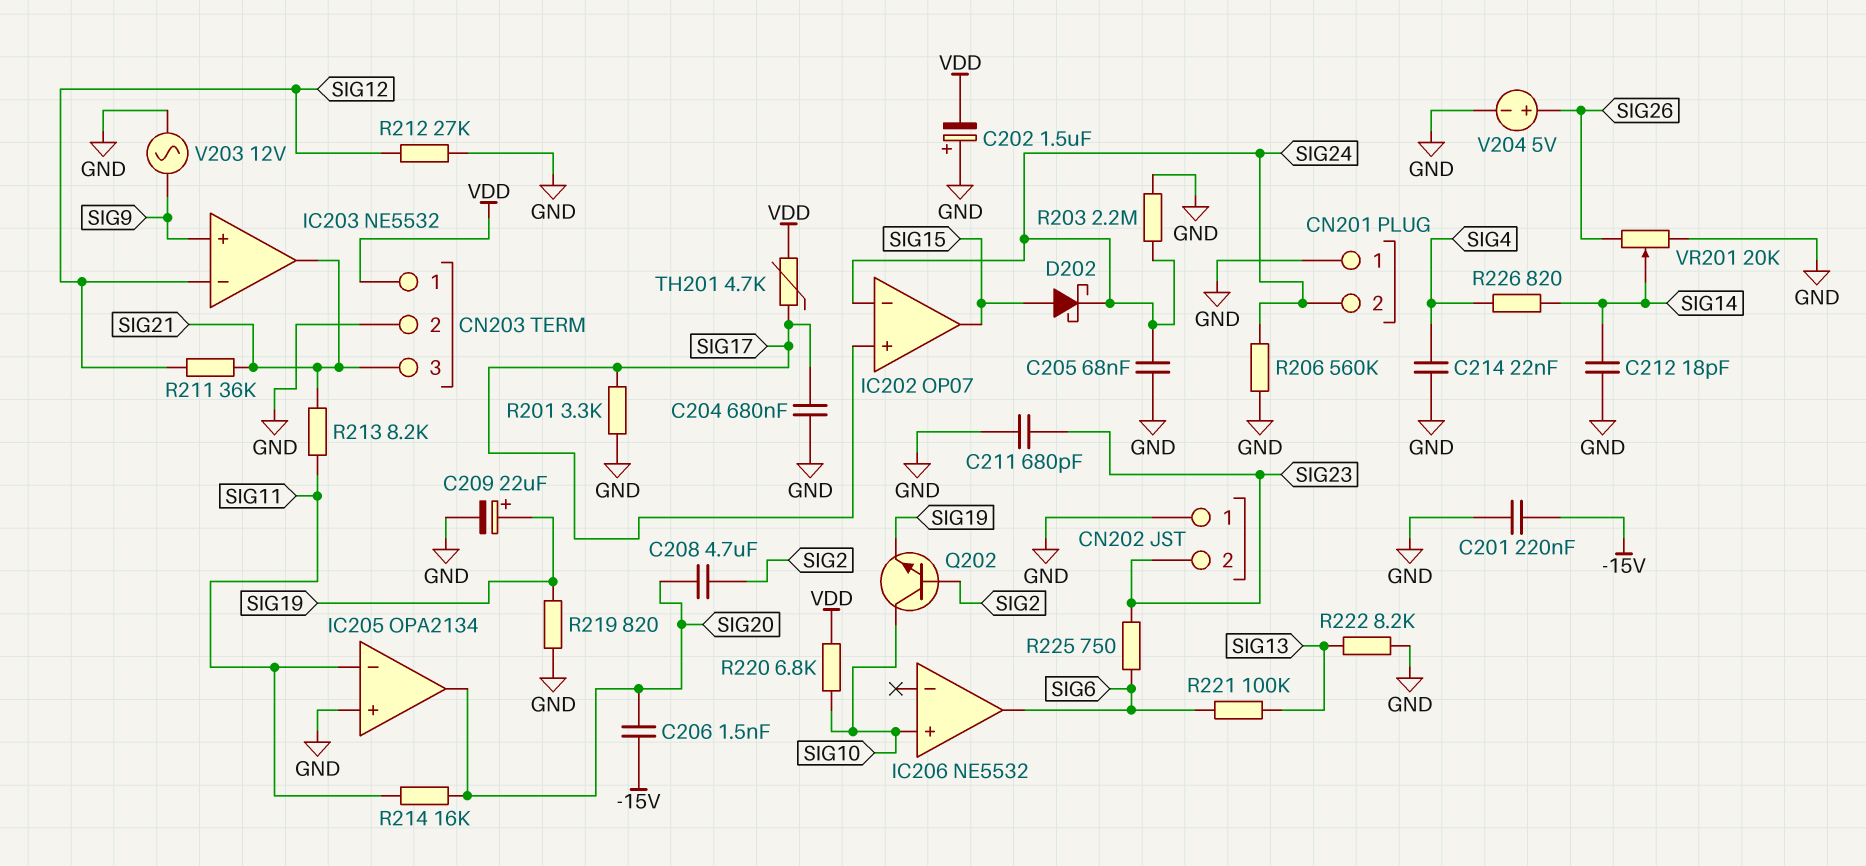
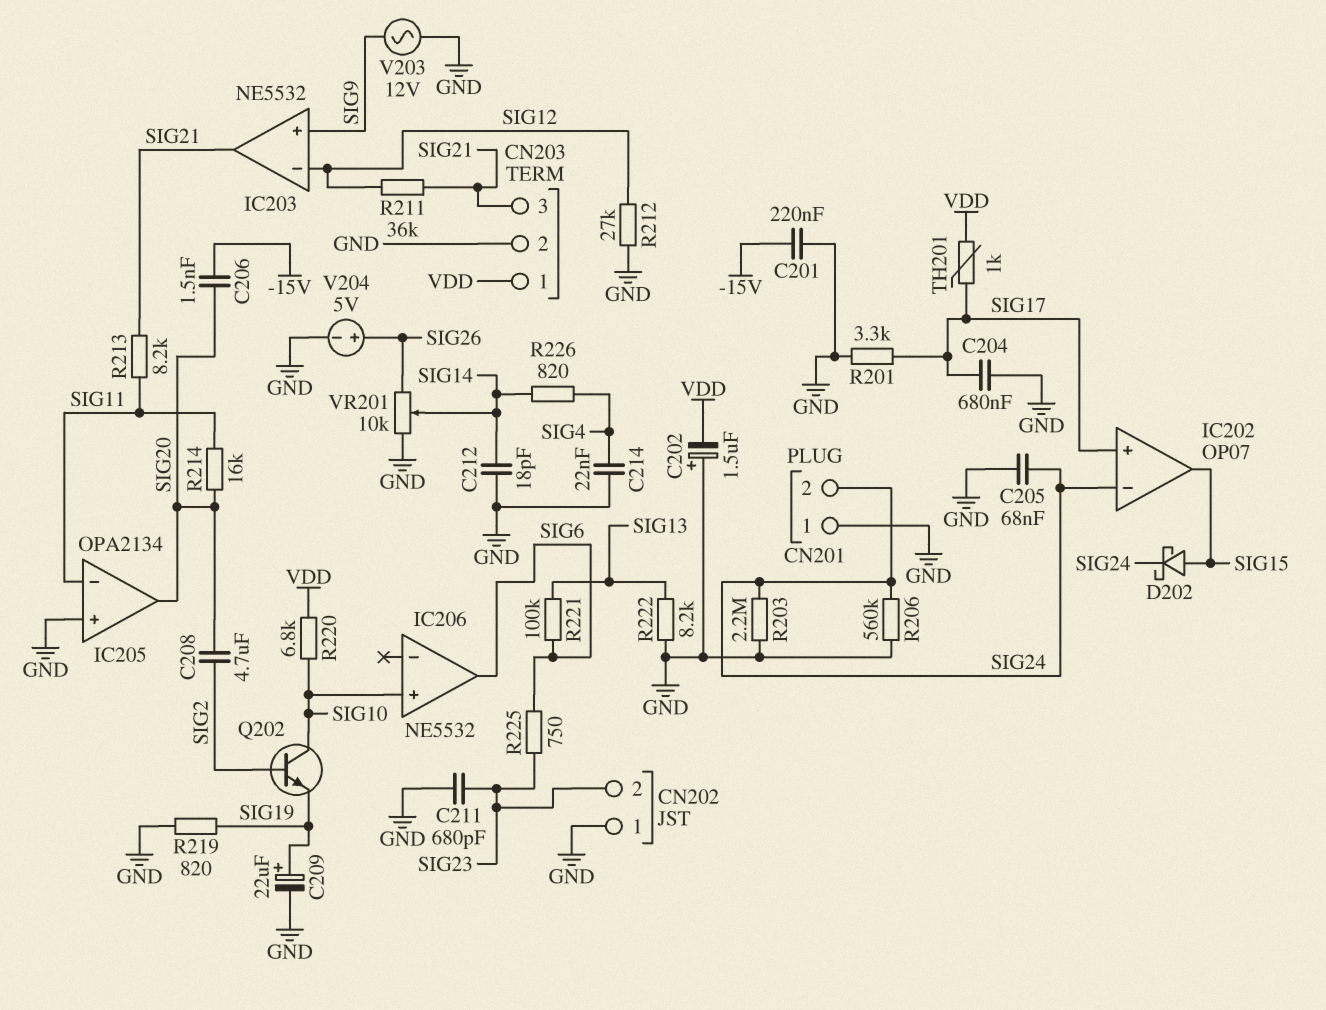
TH201: 4.7k (SIG17, VDD) -> 1k (SIG17, VDD)
VR201: 20k (GND, SIG26, wiper SIG14) -> 10k (GND, SIG26, wiper SIG14)

